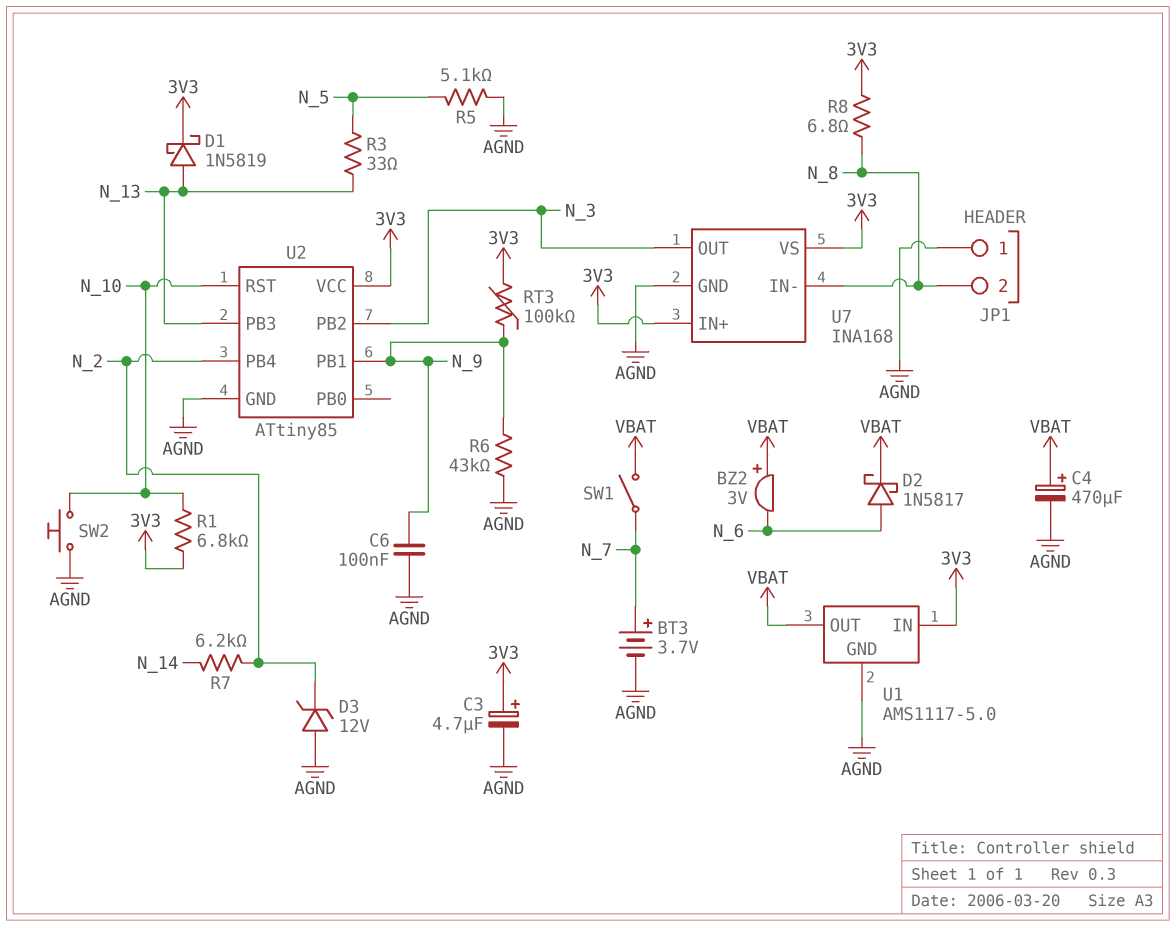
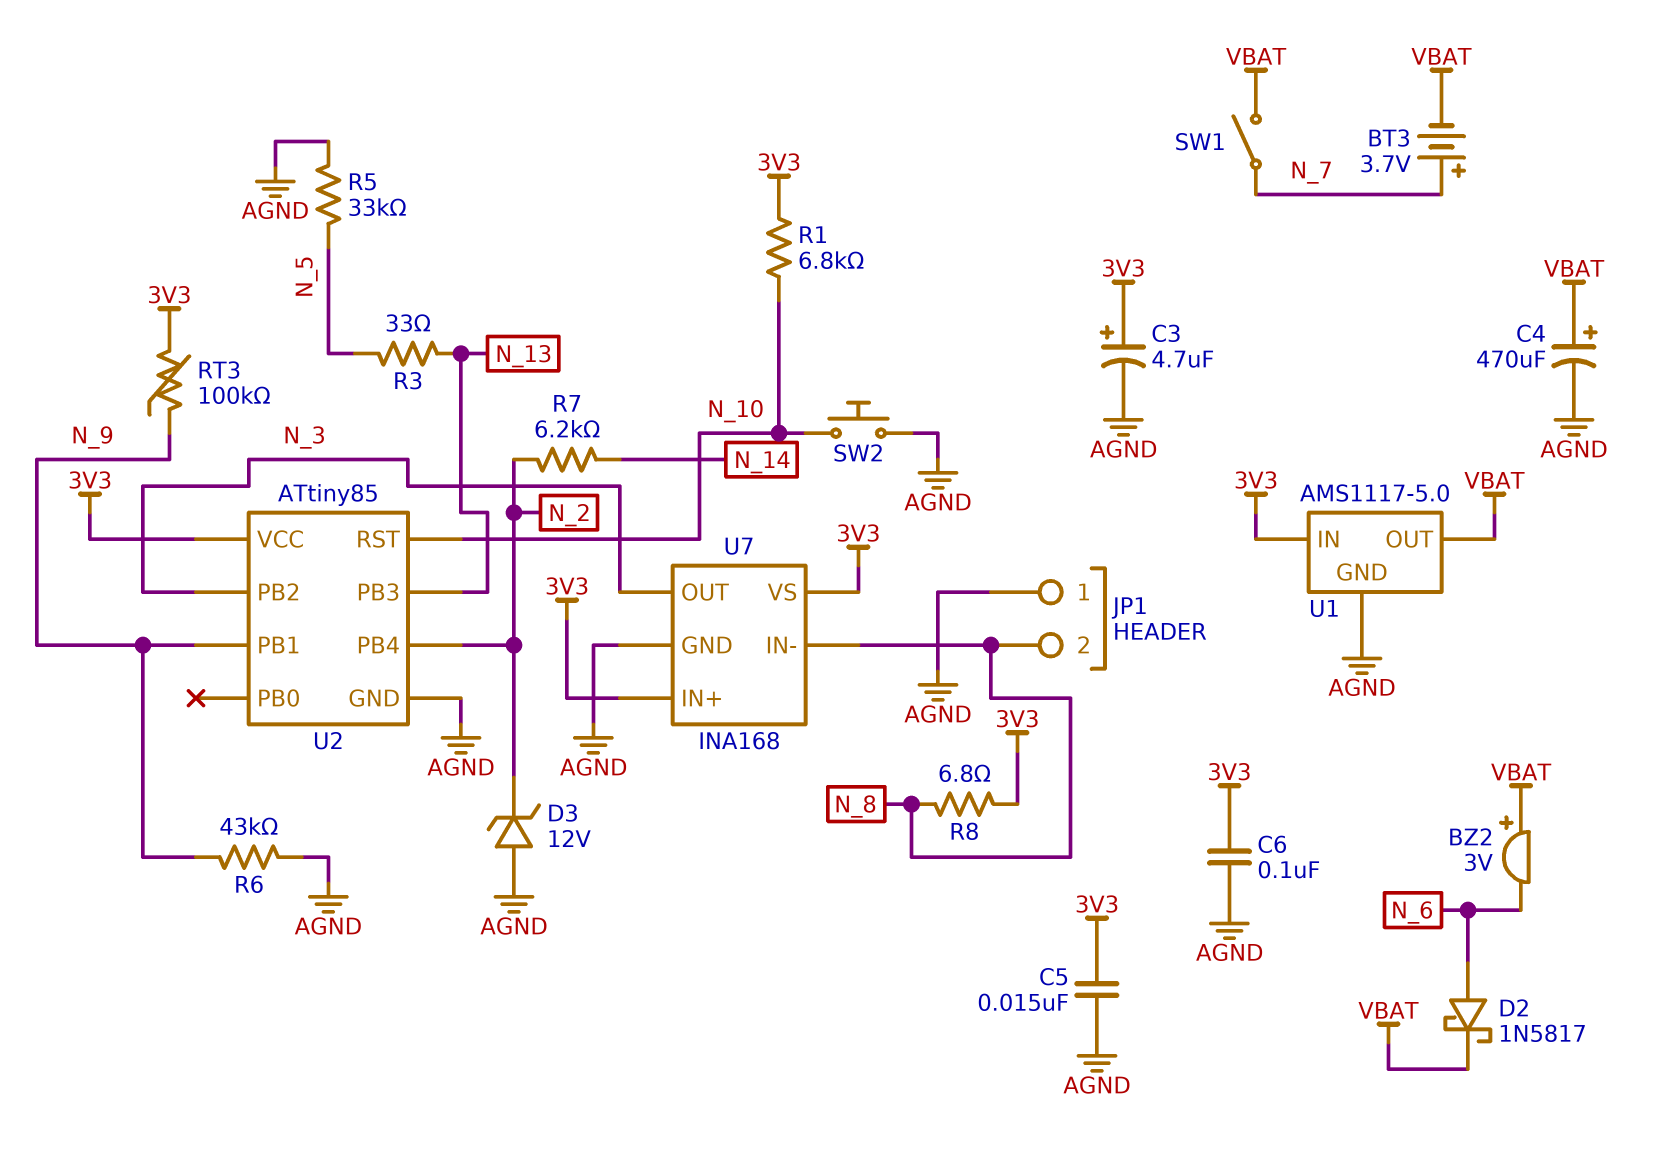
BT3: 3.7V (plus N_7, minus AGND) -> 3.7V (plus N_7, minus VBAT)
C5: none -> 15nF (3V3, AGND)
C6: 100nF (AGND, N_9) -> 100nF (3V3, AGND)
D1: schottky 1N5819 (A N_13, K 3V3) -> none
R5: 5.1k (AGND, N_5) -> 33k (AGND, N_5)

